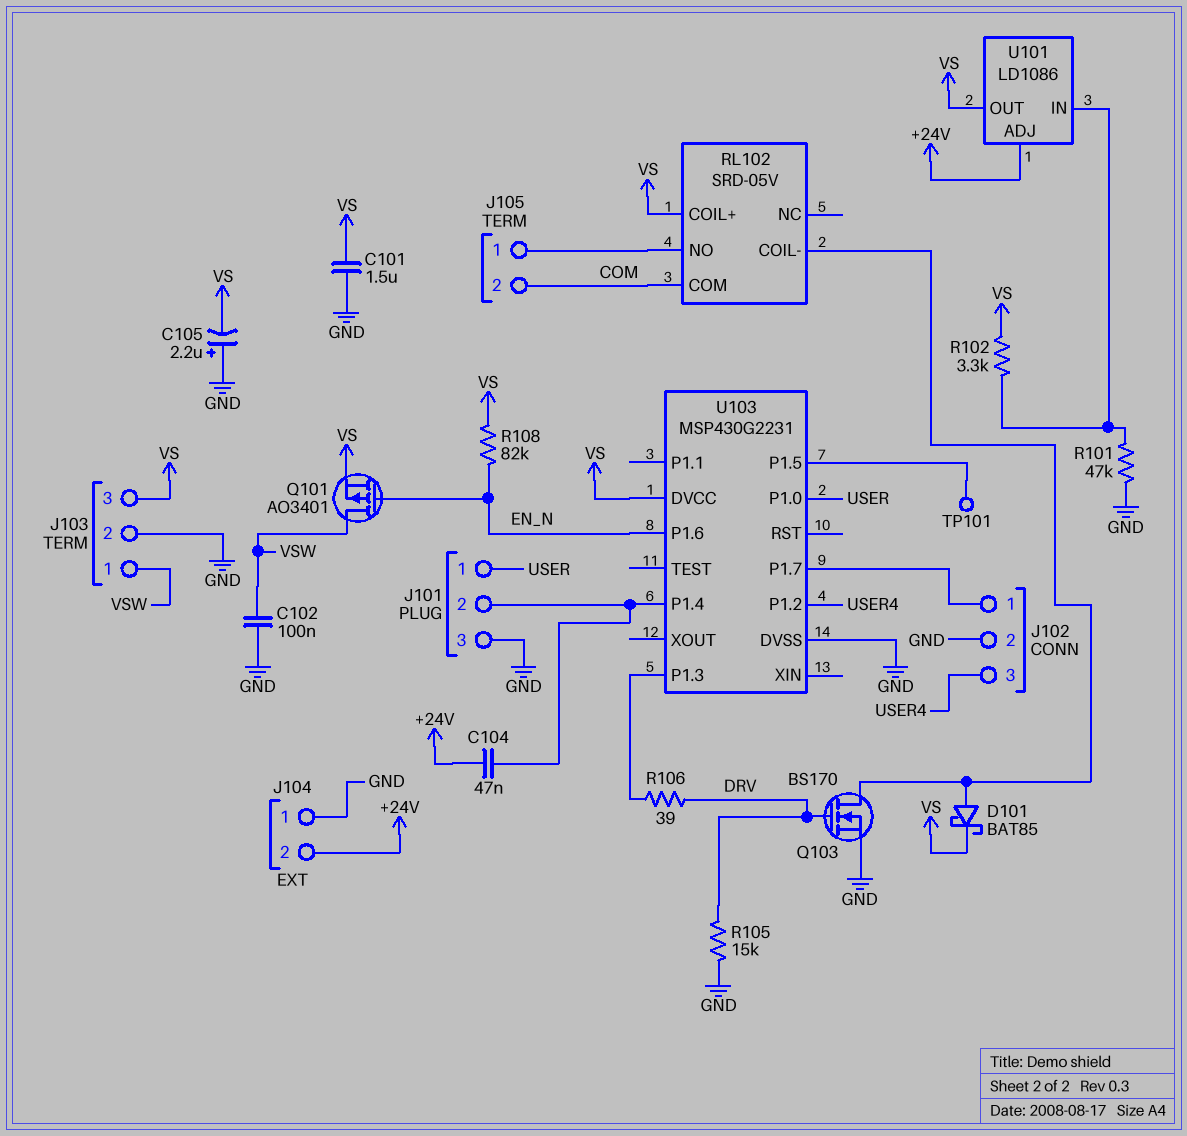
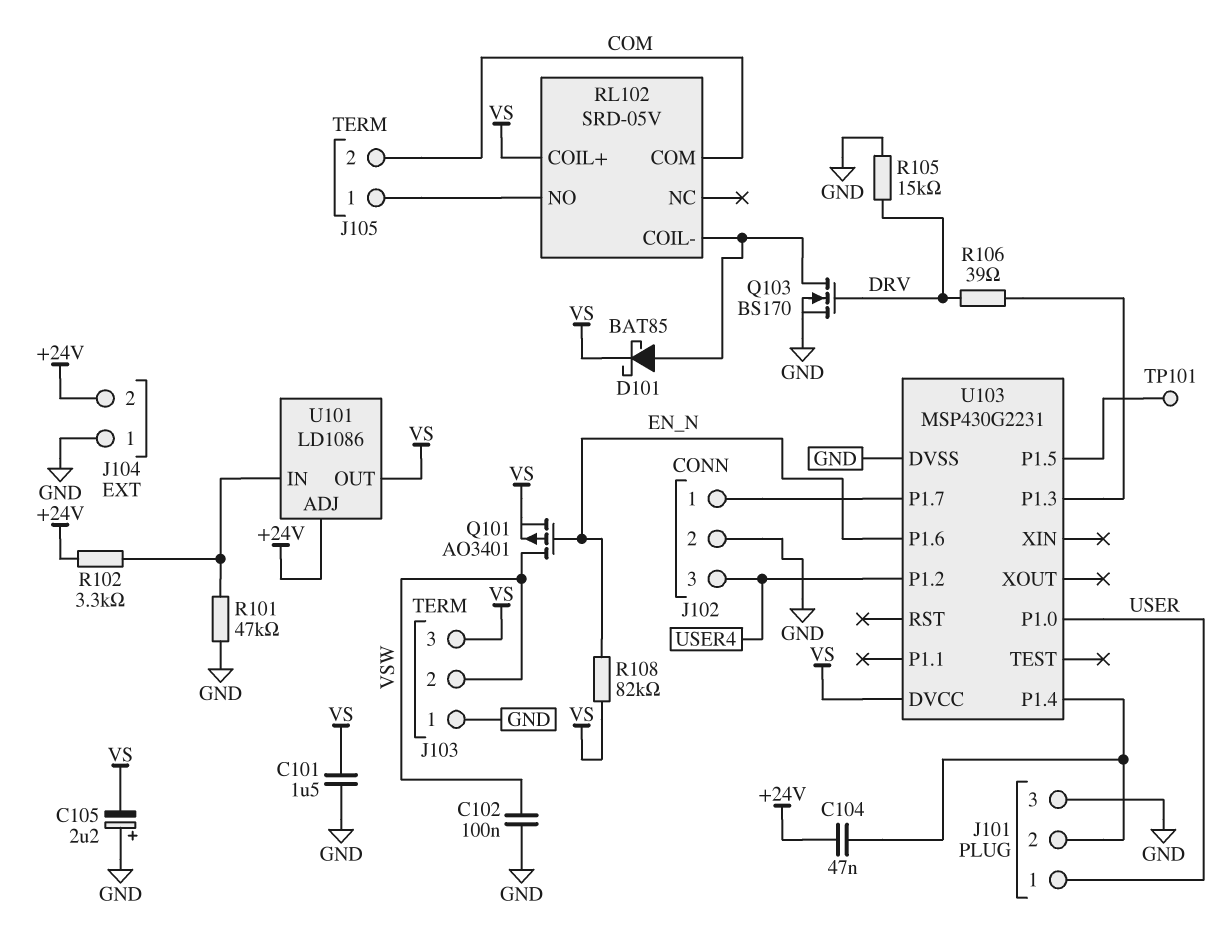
J103 pin 1: VSW -> GND
J103 pin 2: GND -> VSW
R102: 3.3k (U101/IN, VS) -> 3.3k (+24V, U101/IN)

